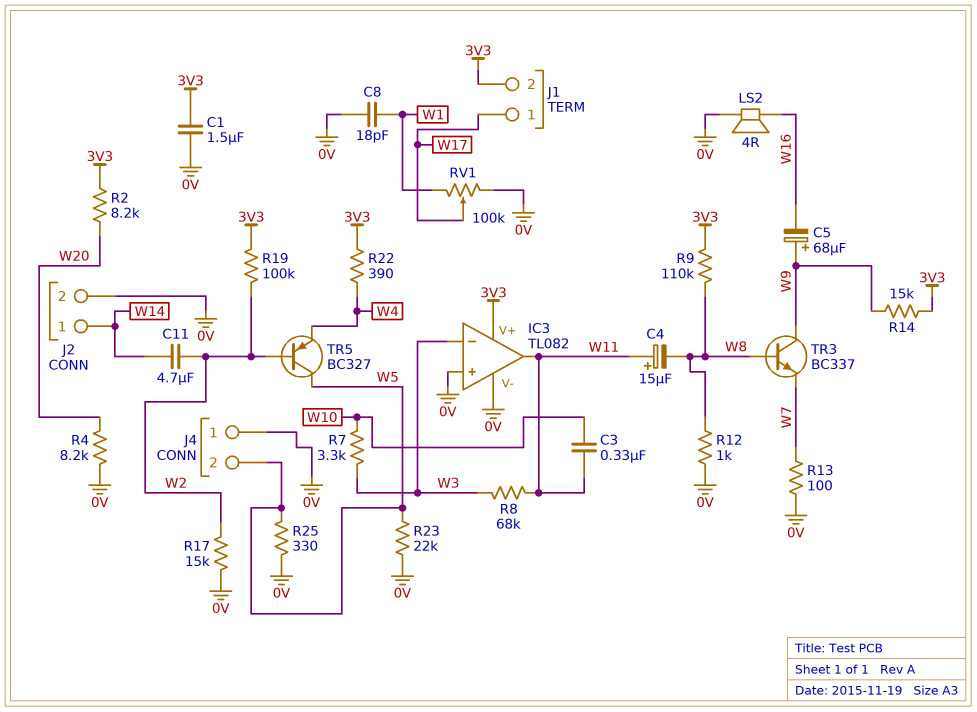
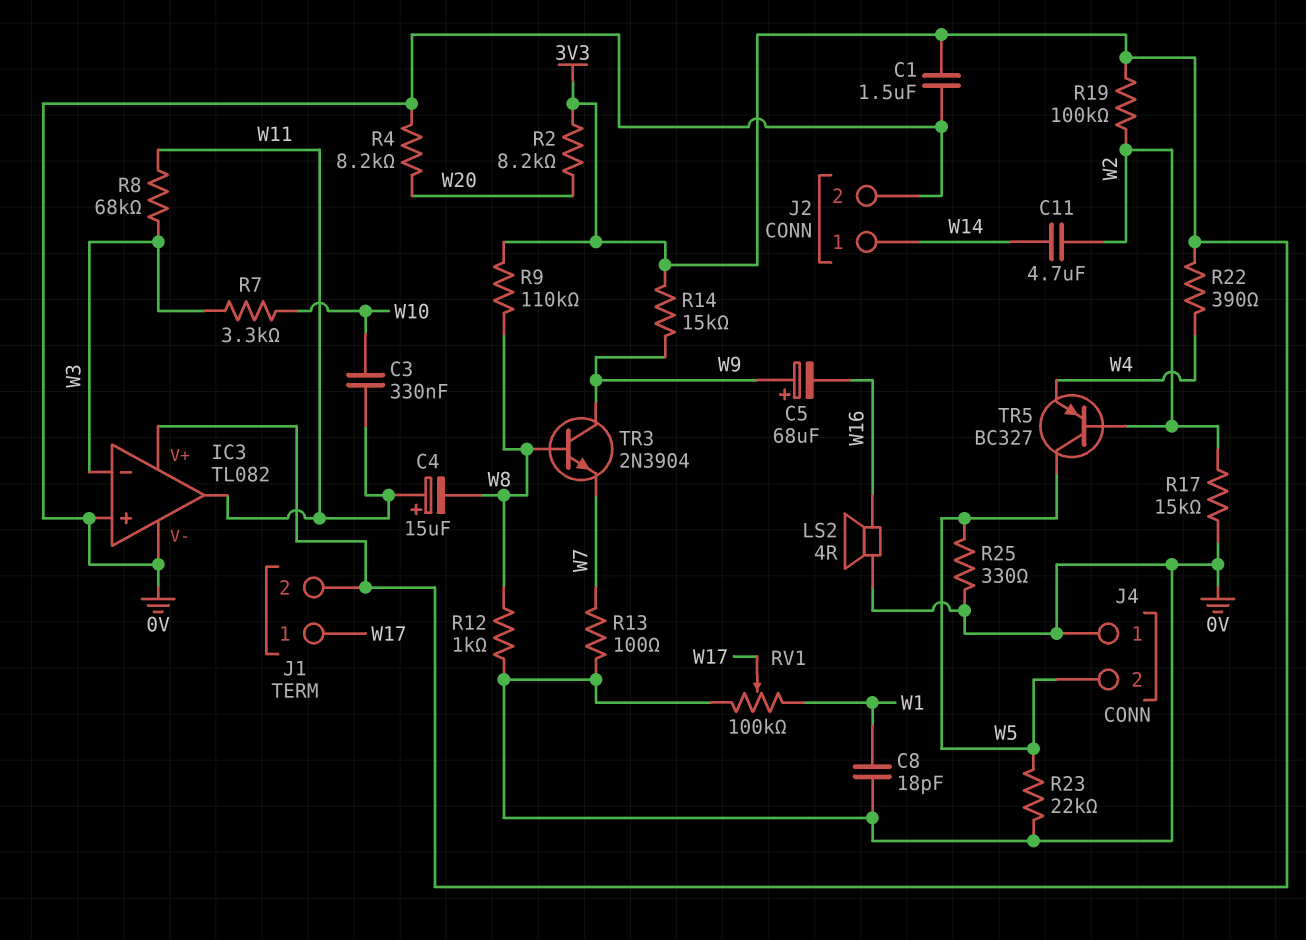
TR3: NPN BC337 (B W8, C W9, E W7) -> NPN 2N3904 (B W8, C W9, E W7)

